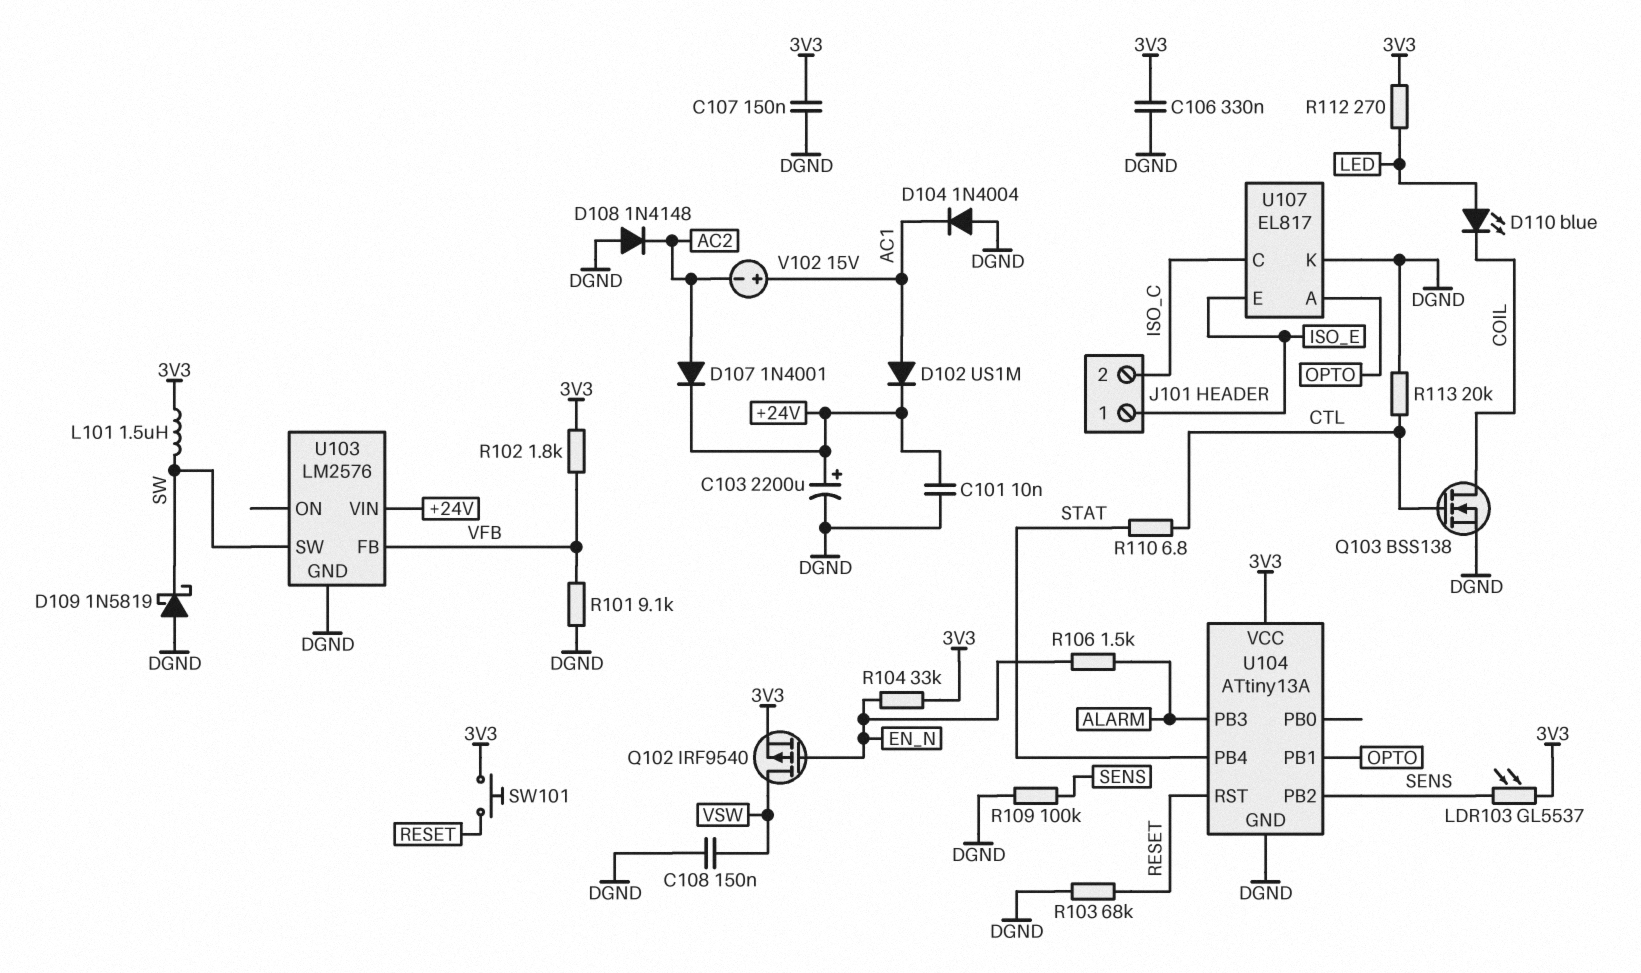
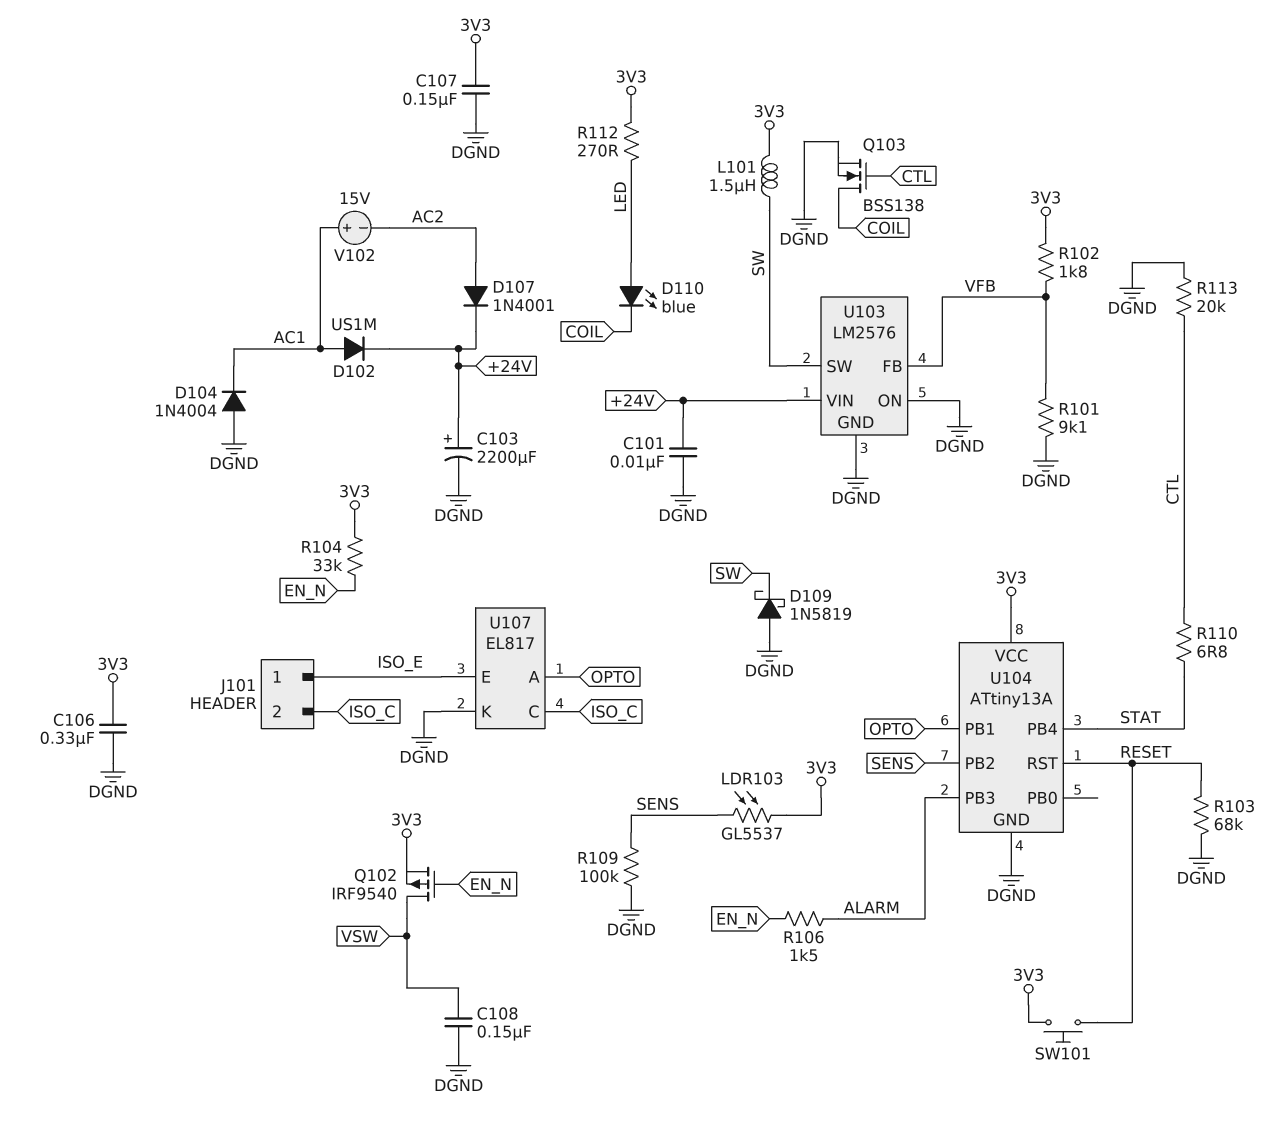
D108: diode 1N4148 (A DGND, K AC2) -> none
U103 pin ON: none -> DGND

